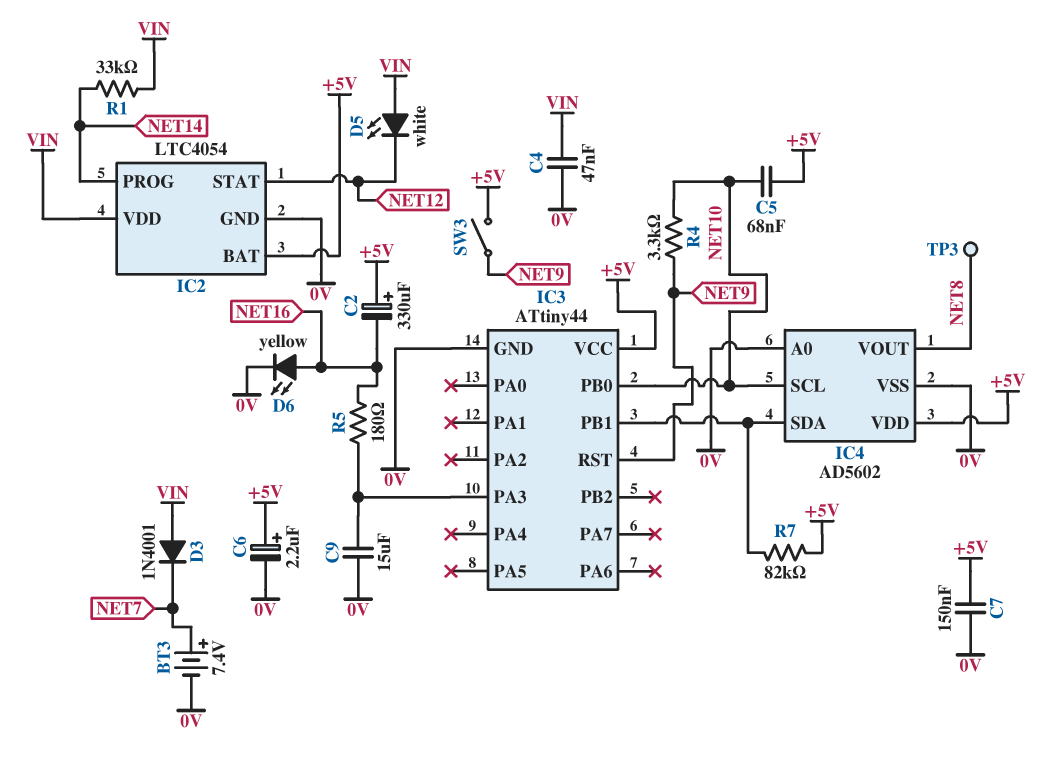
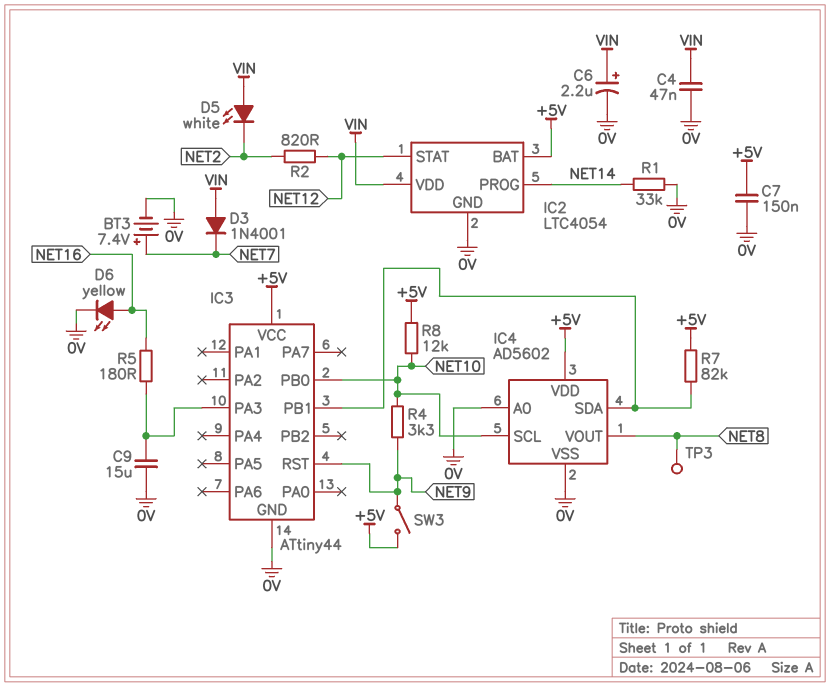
C2: 330uF (plus +5V, minus NET16) -> none
C5: 68nF (+5V, NET10) -> none
C6: 2.2uF (plus +5V, minus 0V) -> 2.2uF (plus VIN, minus 0V)
D5: LED white (A VIN, K NET12) -> LED white (A VIN, K NET2)
R1: 33k (NET14, VIN) -> 33k (0V, NET14)
R2: none -> 820 (NET2, NET12)
R8: none -> 12k (+5V, NET10)

